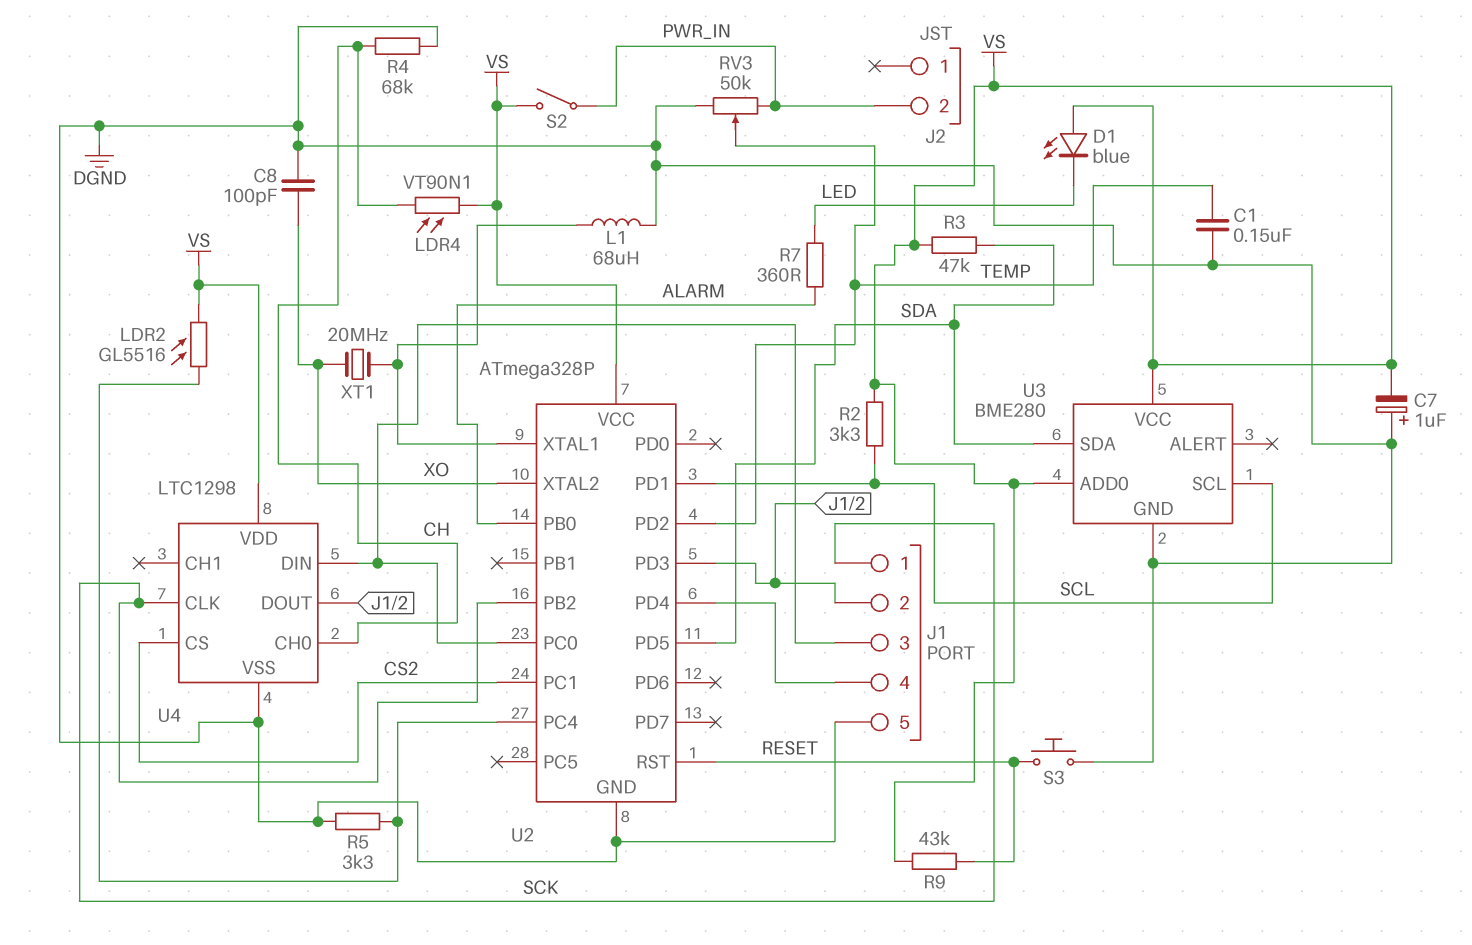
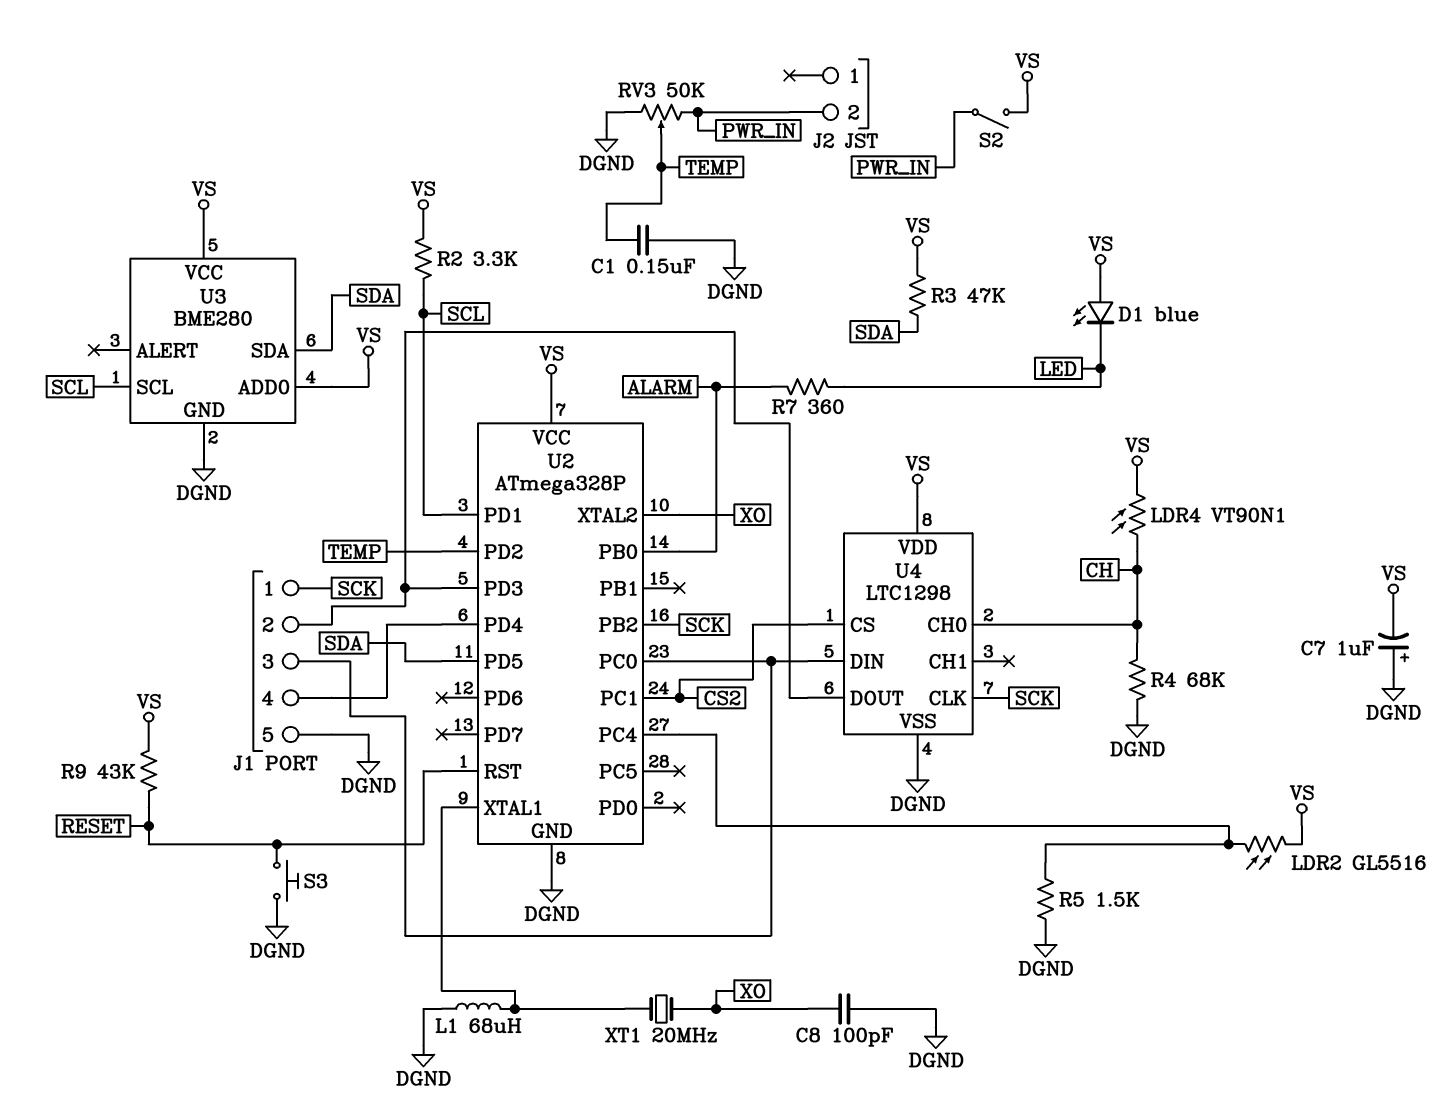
R5: 3.3k (DGND, U2/PC4) -> 1.5k (DGND, U2/PC4)

